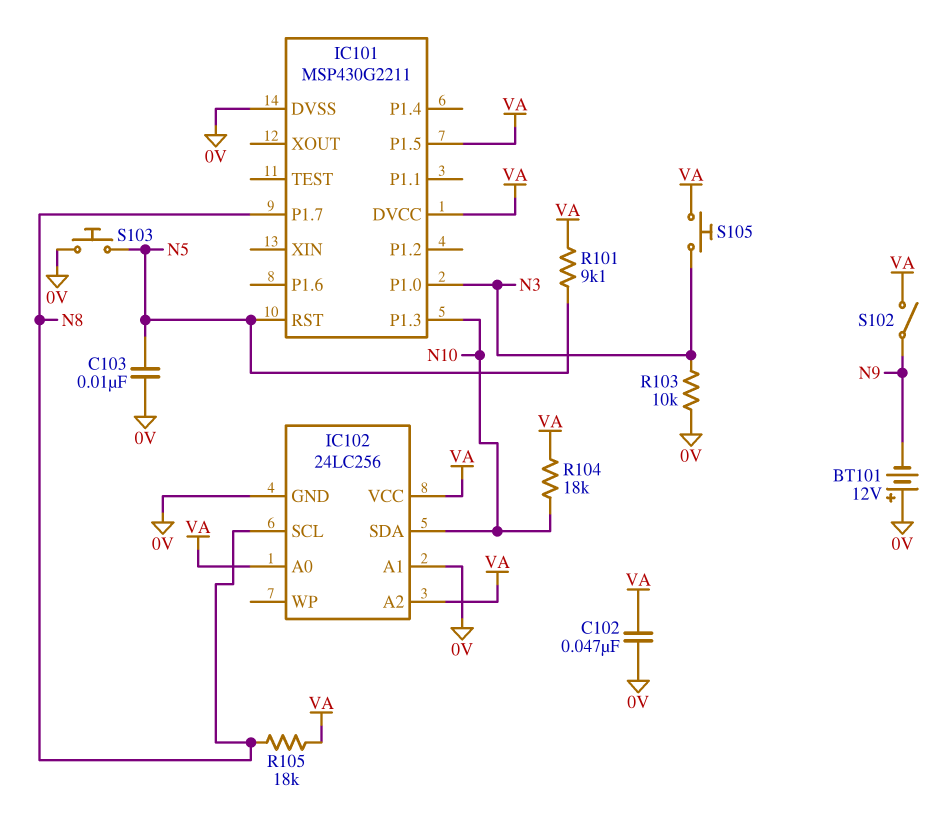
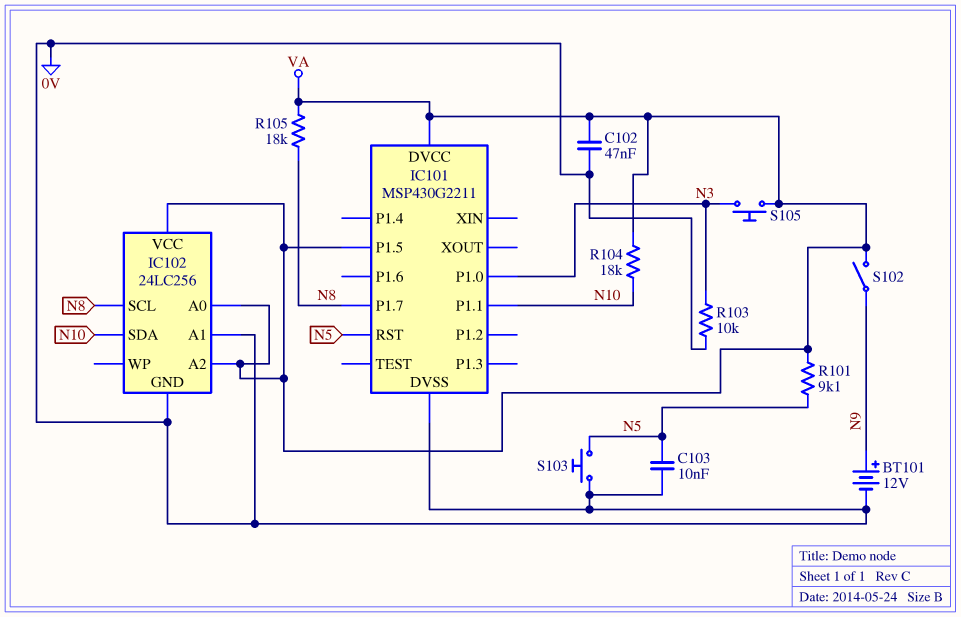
BT101: 12V (plus 0V, minus N9) -> 12V (plus N9, minus 0V)
IC101 pin P1.1: none -> N10
IC101 pin P1.3: N10 -> none

